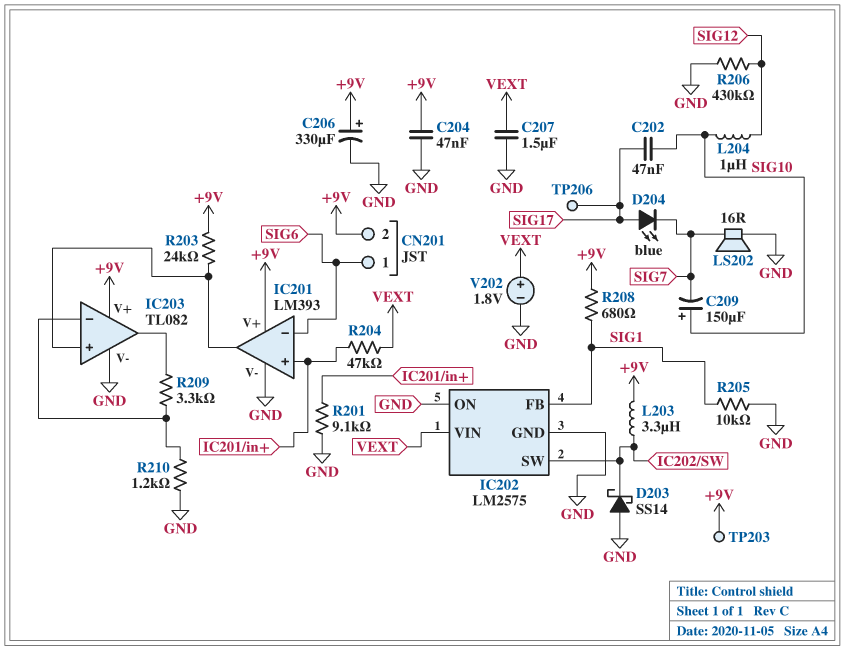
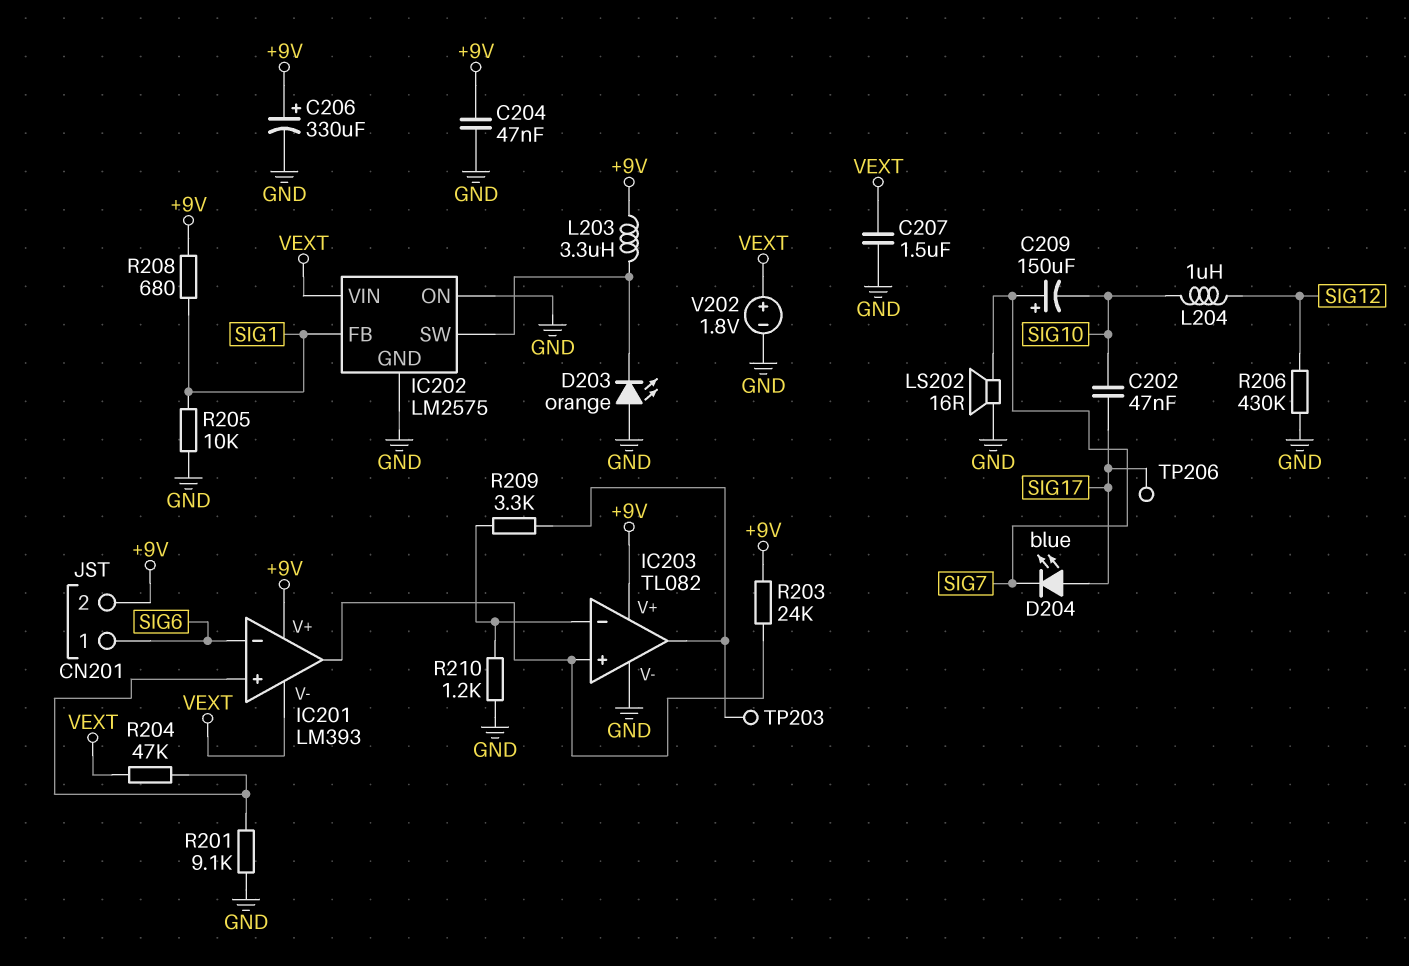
C209: 150uF (plus SIG10, minus SIG7) -> 150uF (plus SIG7, minus SIG10)
D203: schottky SS14 (A GND, K IC202/SW) -> LED orange (A GND, K IC202/SW)
IC201 pin V-: GND -> VEXT
TP203: test point (+9V) -> test point (IC203/out)

